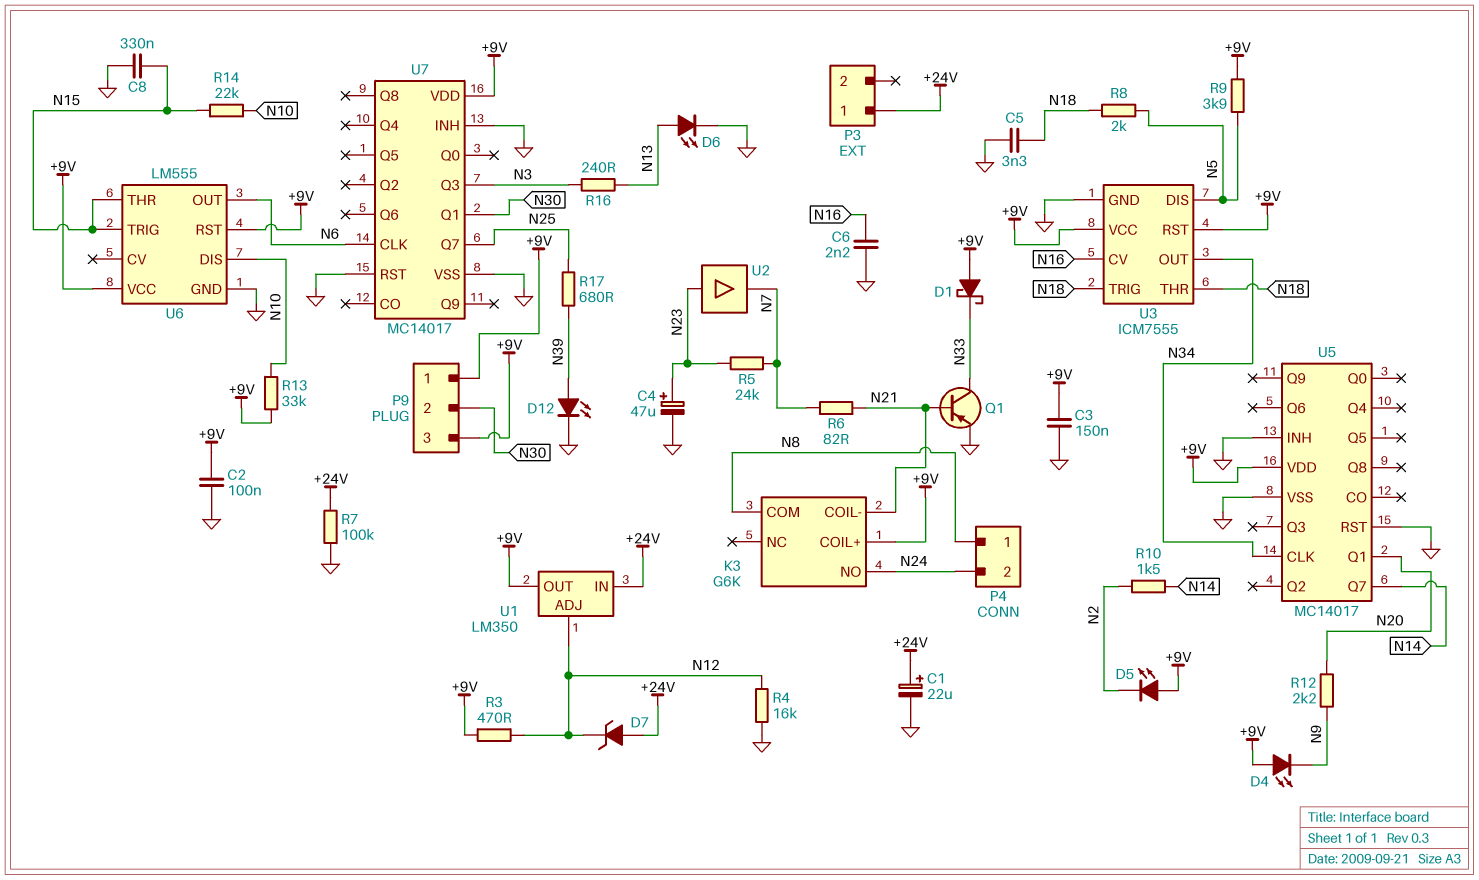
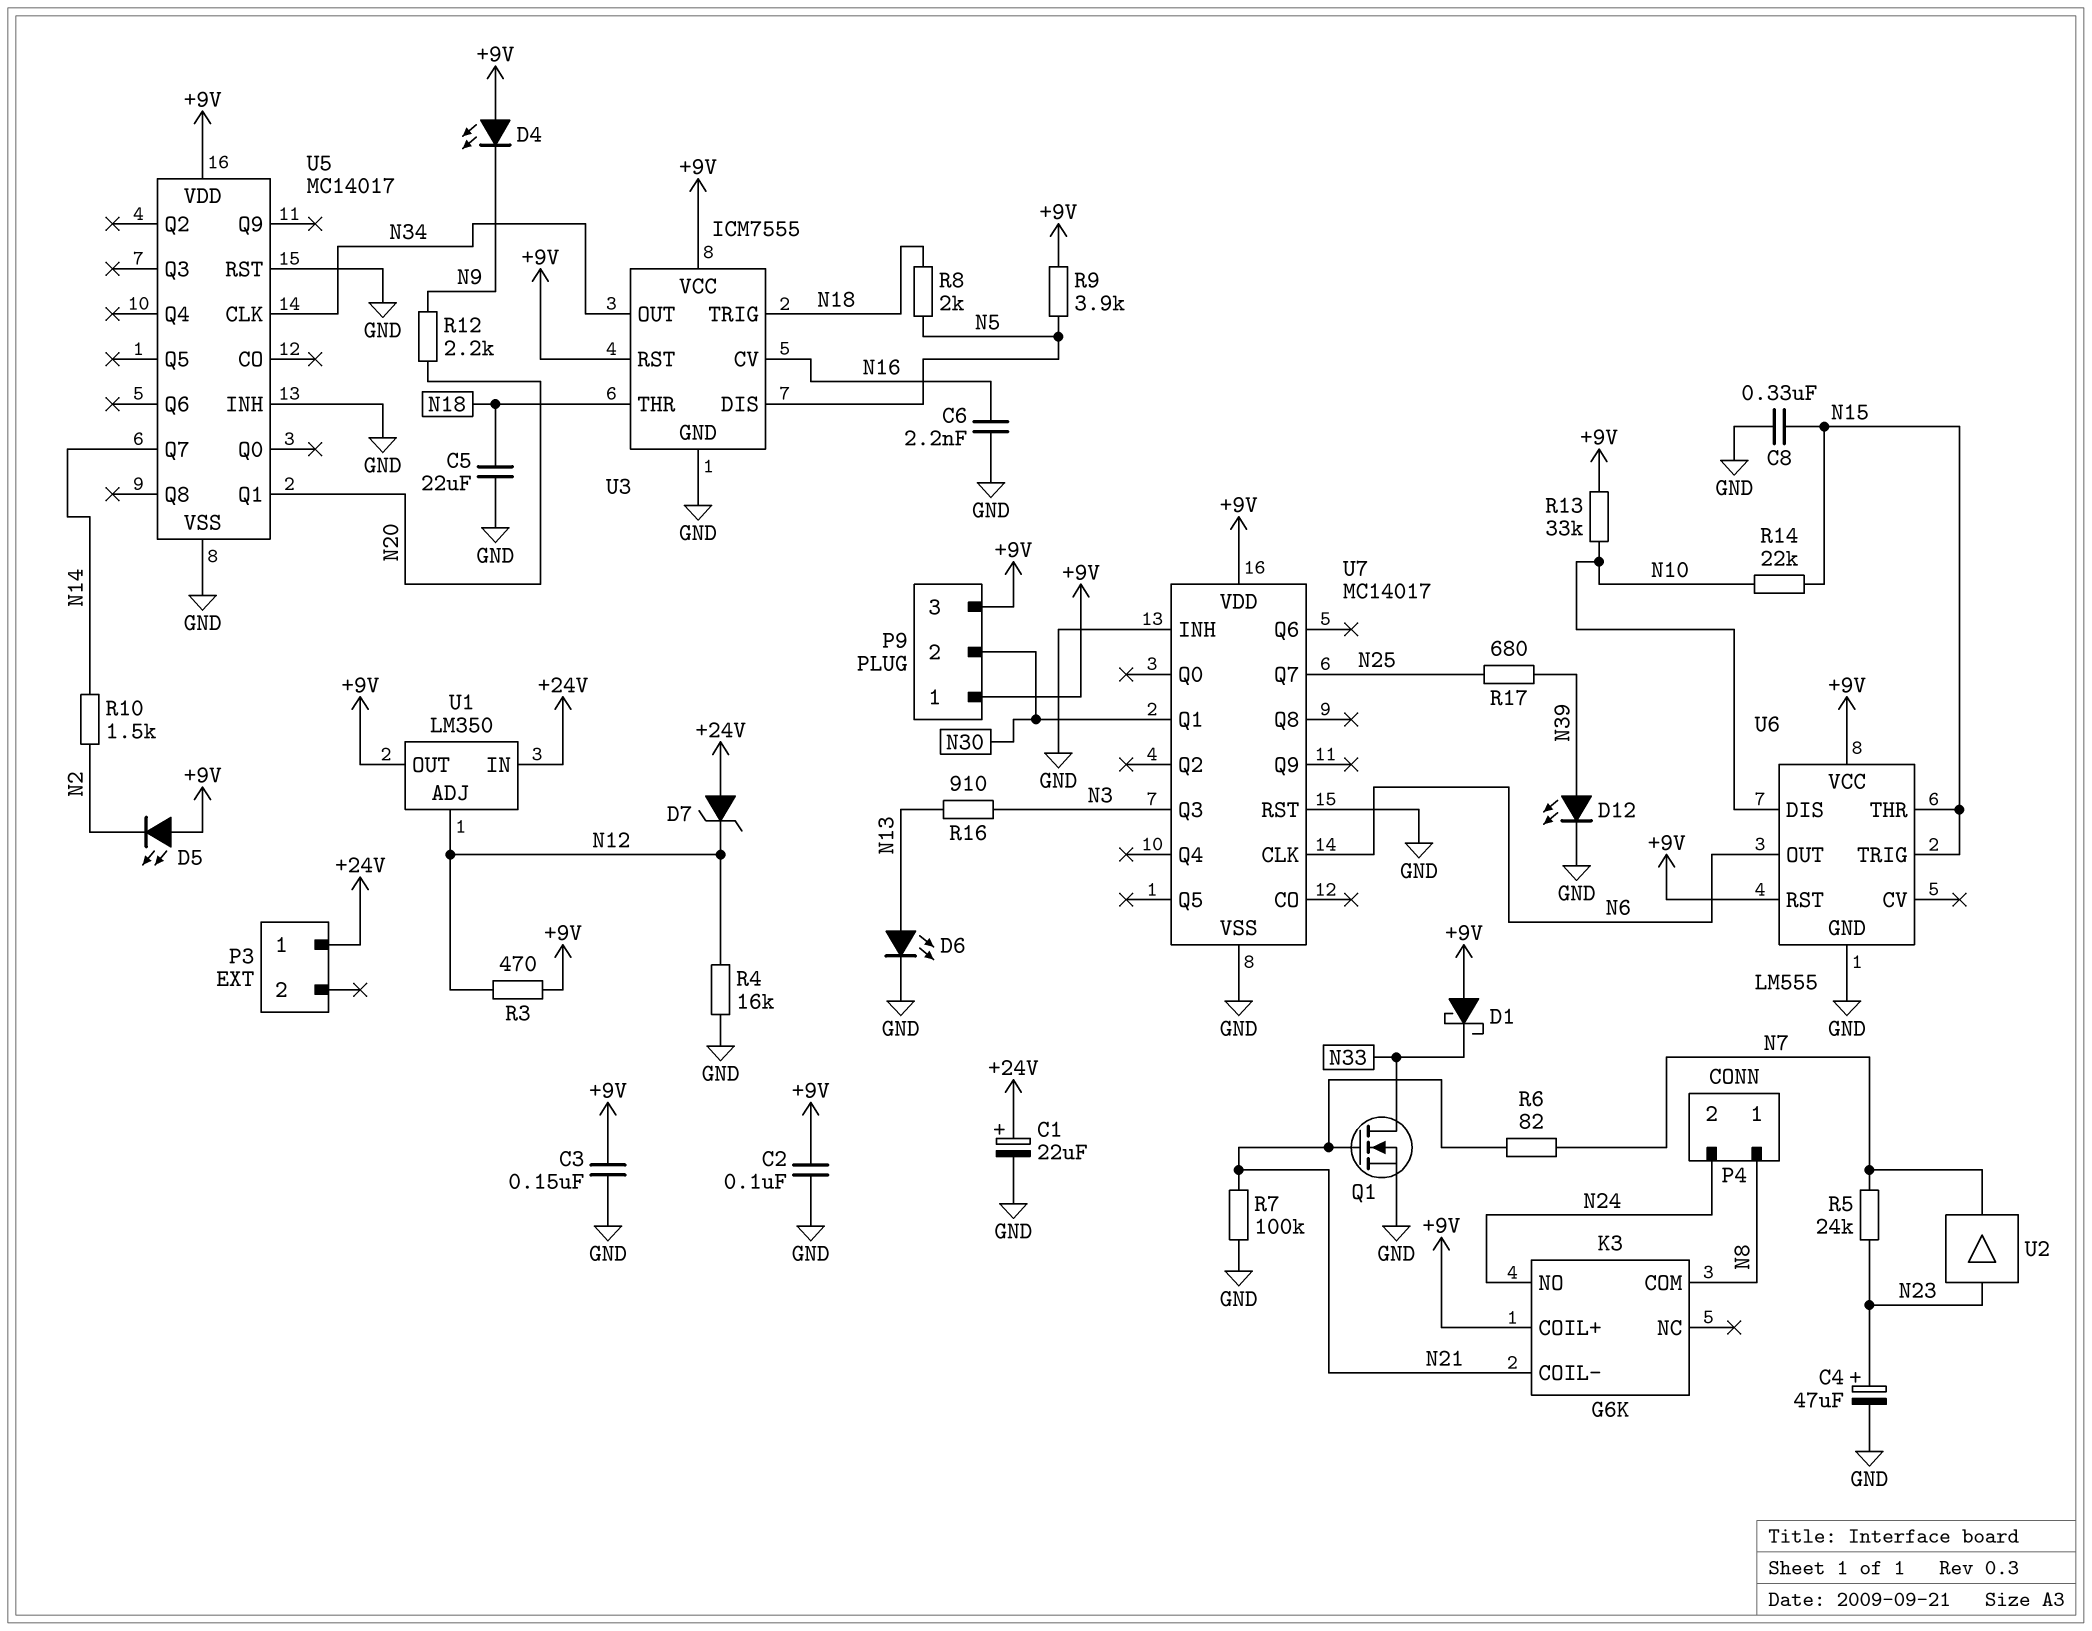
C5: 3.3nF (GND, N18) -> 22uF (GND, N18)
Q1: PNP (B N21, C N33, E GND) -> NMOS (G N21, D N33, S GND)
R7: 100k (+24V, GND) -> 100k (GND, N21)
R16: 240 (N3, N13) -> 910 (N3, N13)

